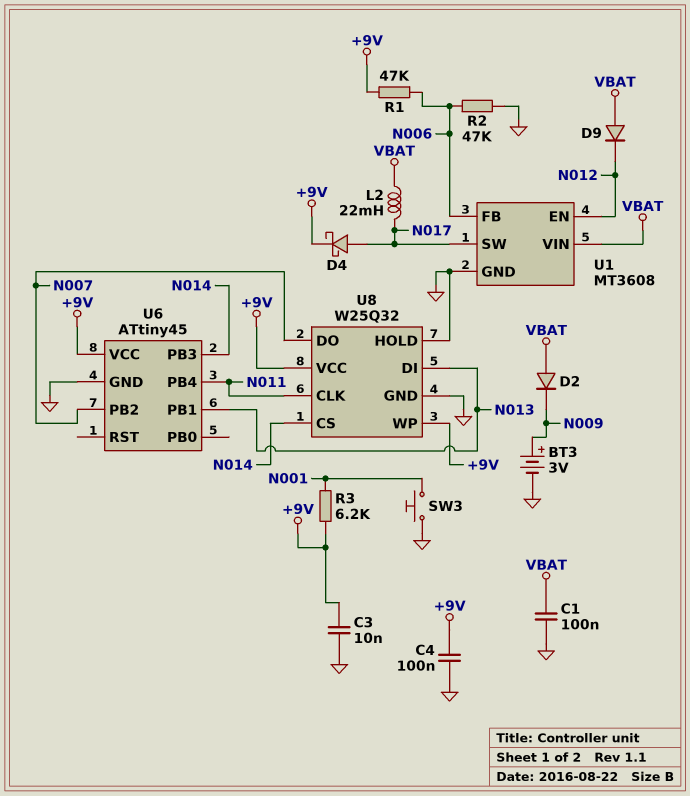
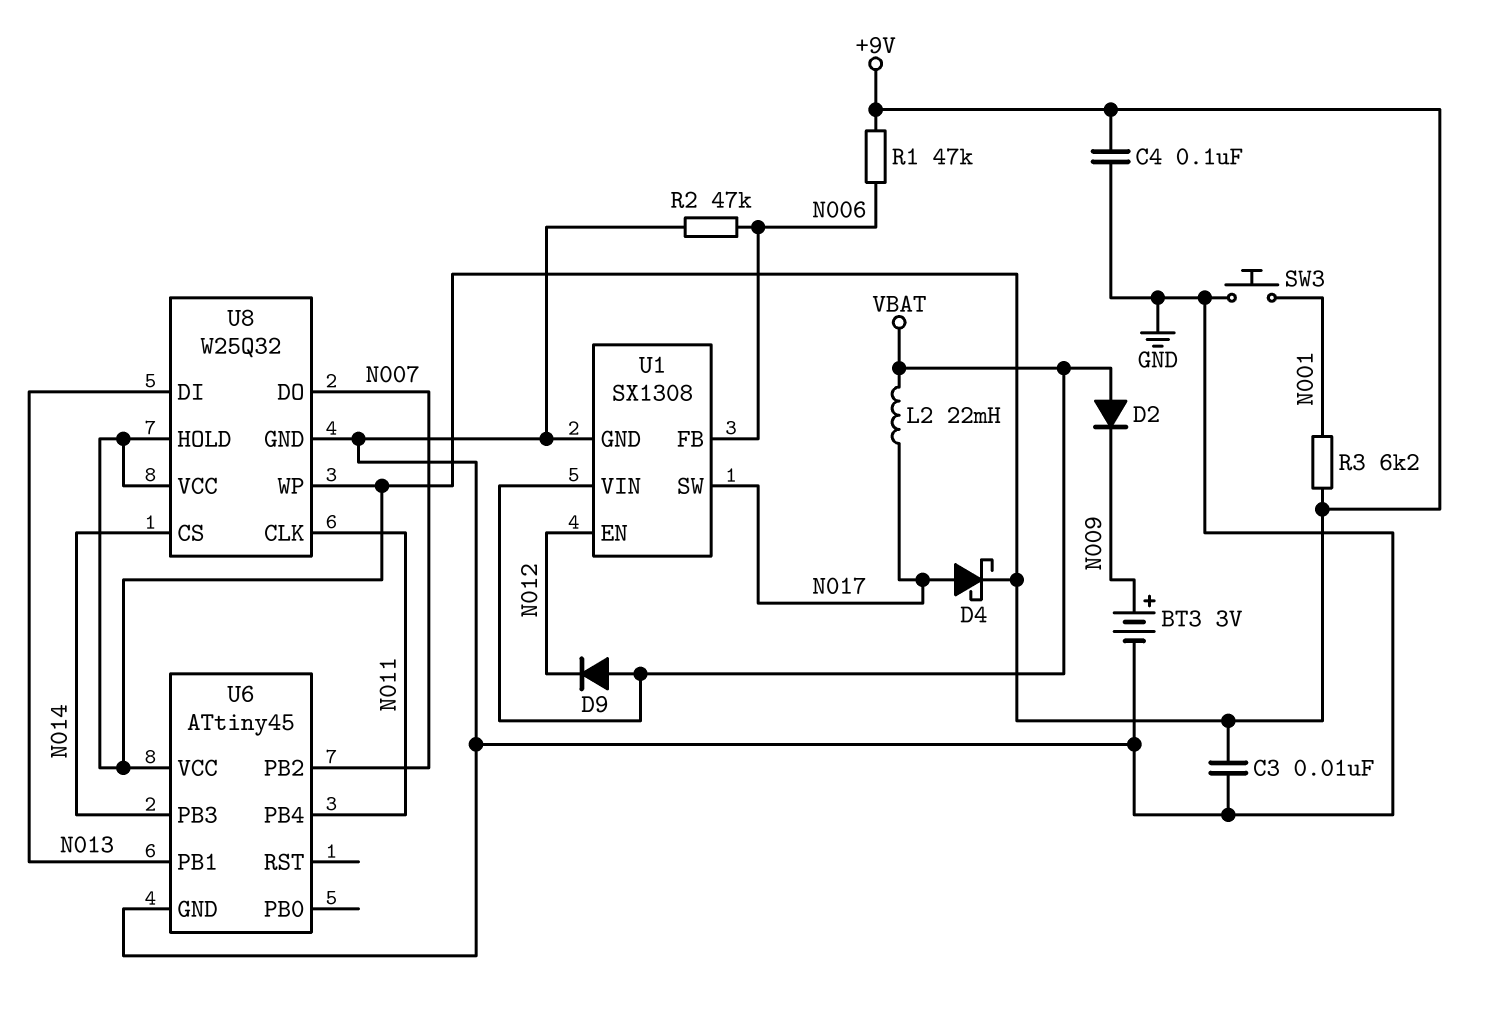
C1: 100nF (GND, VBAT) -> none
U1: MT3608 -> SX1308
U8 pin HOLD: GND -> +9V

